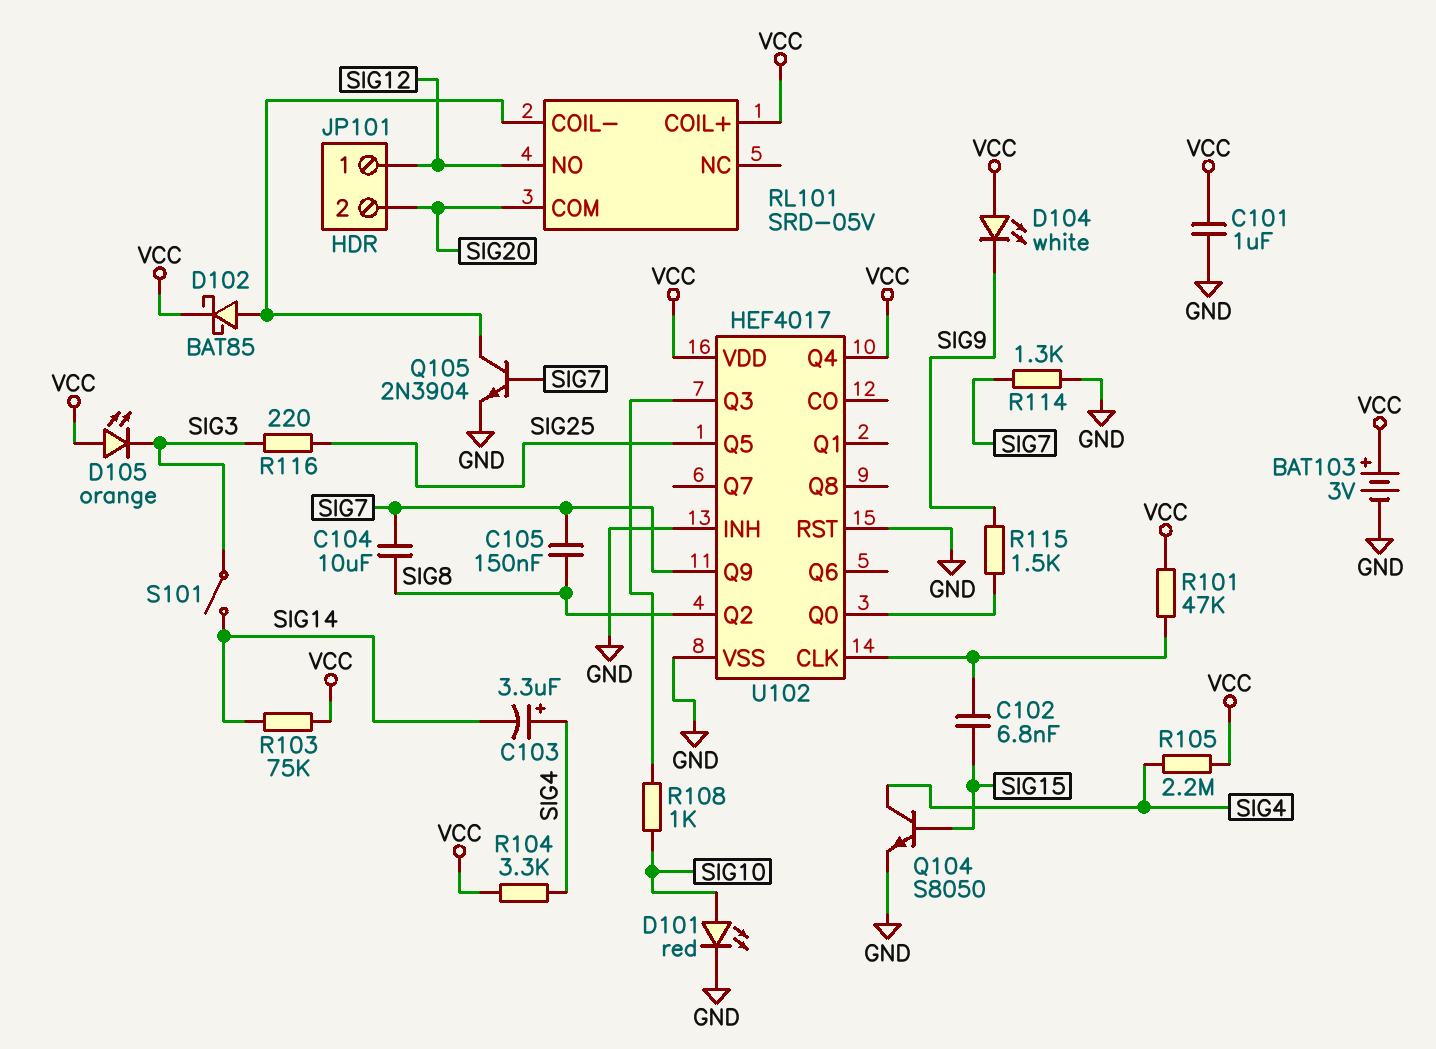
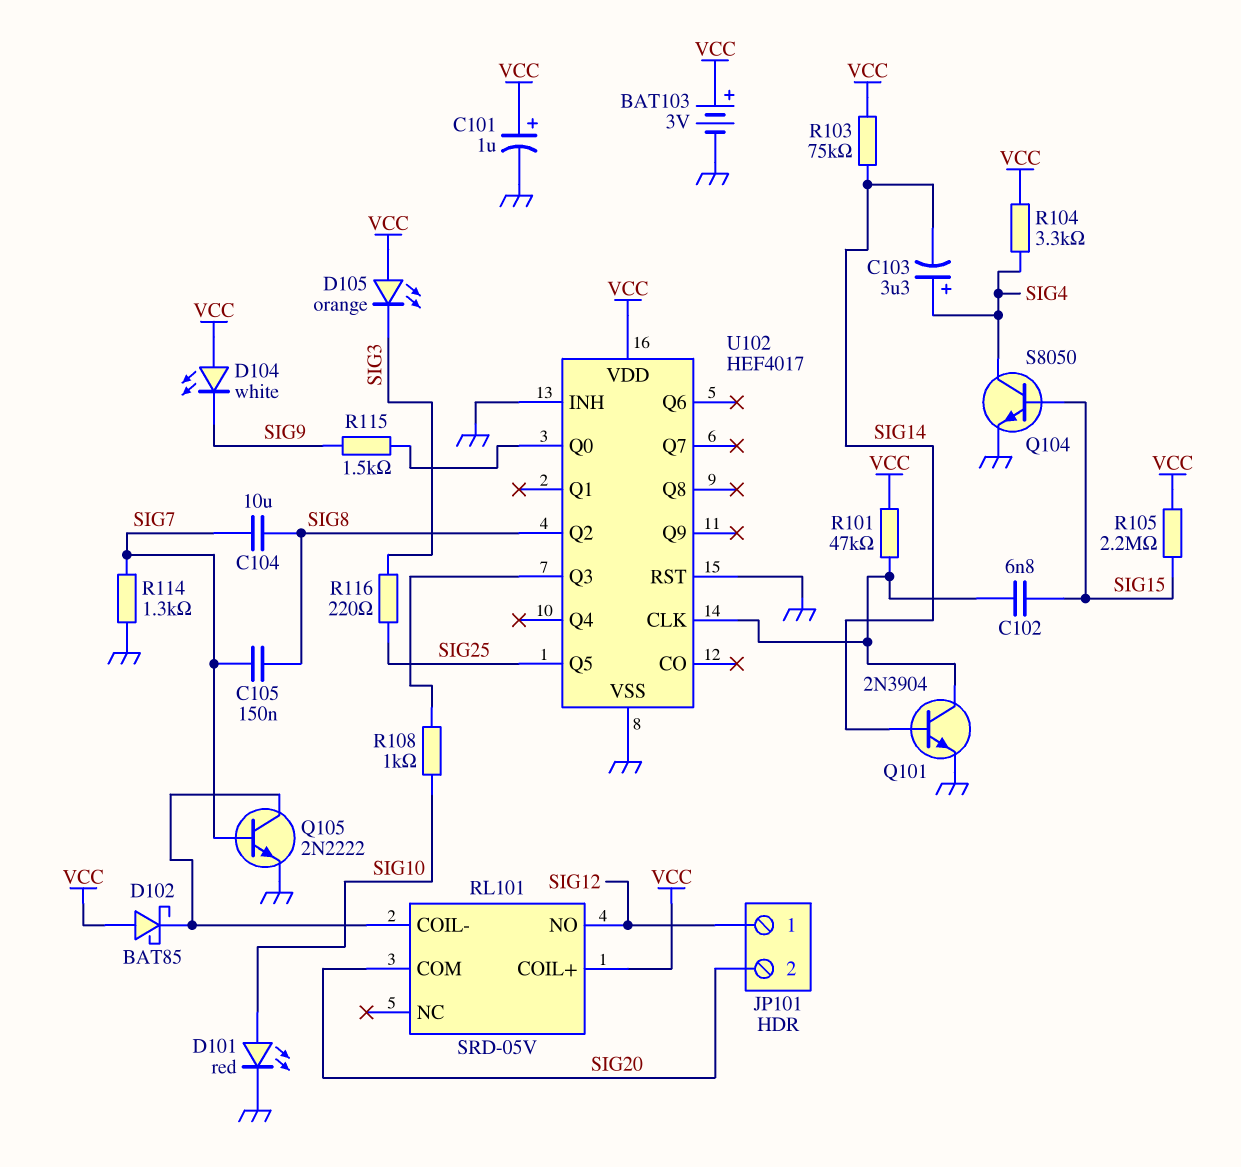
C101: 1uF (GND, VCC) -> 1uF (plus VCC, minus GND)
D102: schottky BAT85 (A RL101/COIL-, K VCC) -> schottky BAT85 (A VCC, K RL101/COIL-)
Q101: none -> NPN 2N3904 (B SIG14, C U102/CLK, E GND)
Q105: NPN 2N3904 (B SIG7, C RL101/COIL-, E GND) -> NPN 2N2222 (B SIG7, C RL101/COIL-, E GND)
R105: 2.2M (SIG4, VCC) -> 2.2M (SIG15, VCC)
S101: switch (SIG3, SIG14) -> none
U102 pin Q4: VCC -> none
U102 pin Q9: SIG7 -> none

